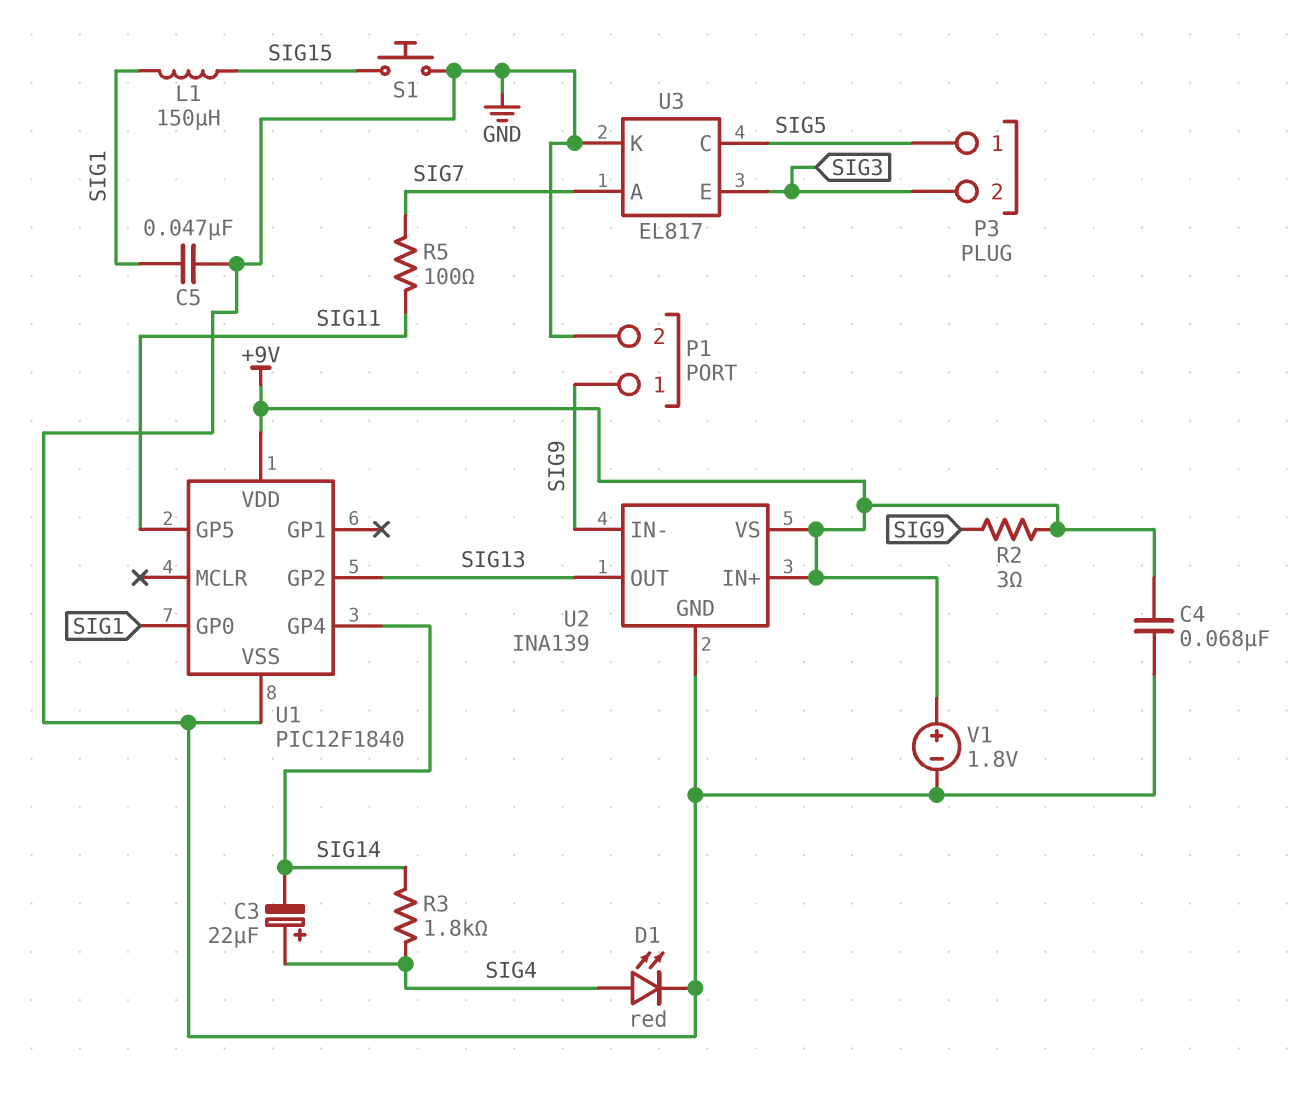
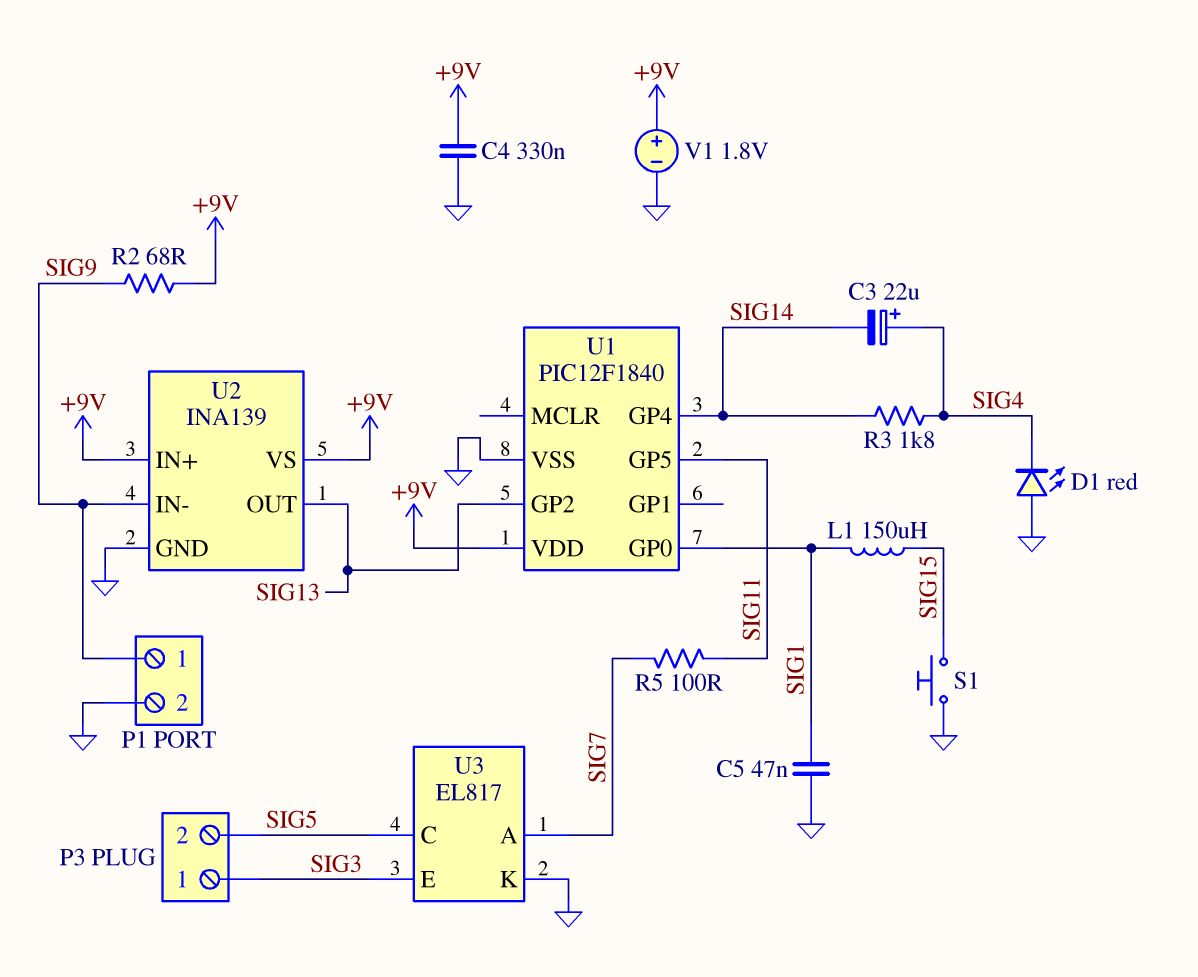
C4: 68nF (+9V, GND) -> 330nF (+9V, GND)
D1: LED red (A SIG4, K GND) -> LED red (A GND, K SIG4)
P3 pin 1: SIG5 -> SIG3
P3 pin 2: SIG3 -> SIG5
R2: 3 (+9V, SIG9) -> 68 (+9V, SIG9)

